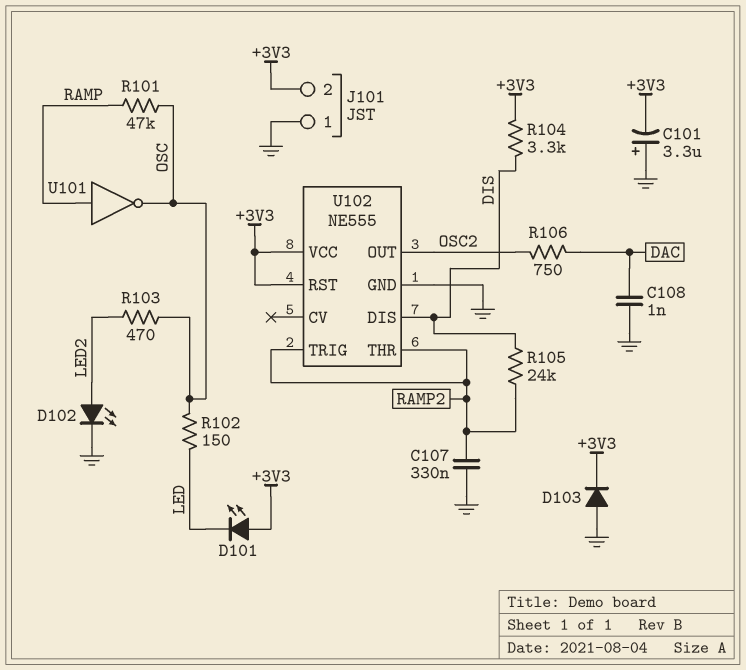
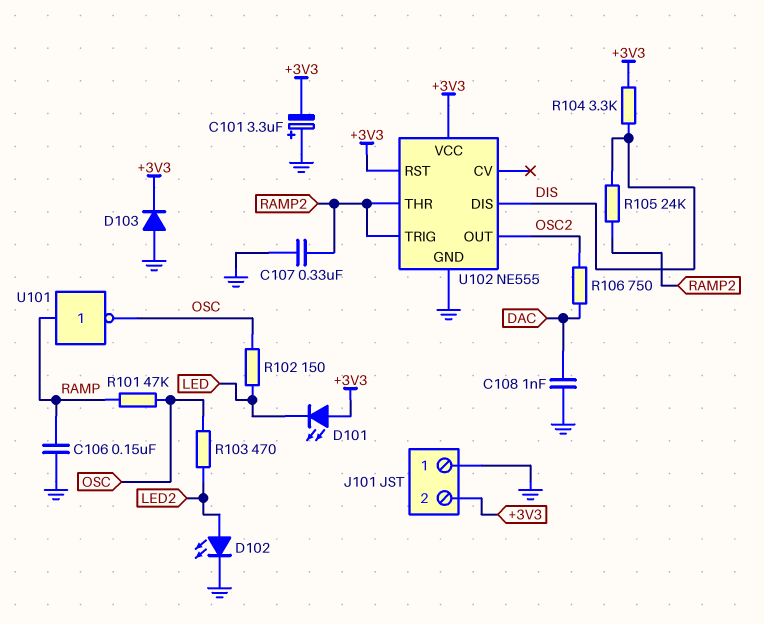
C106: none -> 150nF (GND, RAMP)

